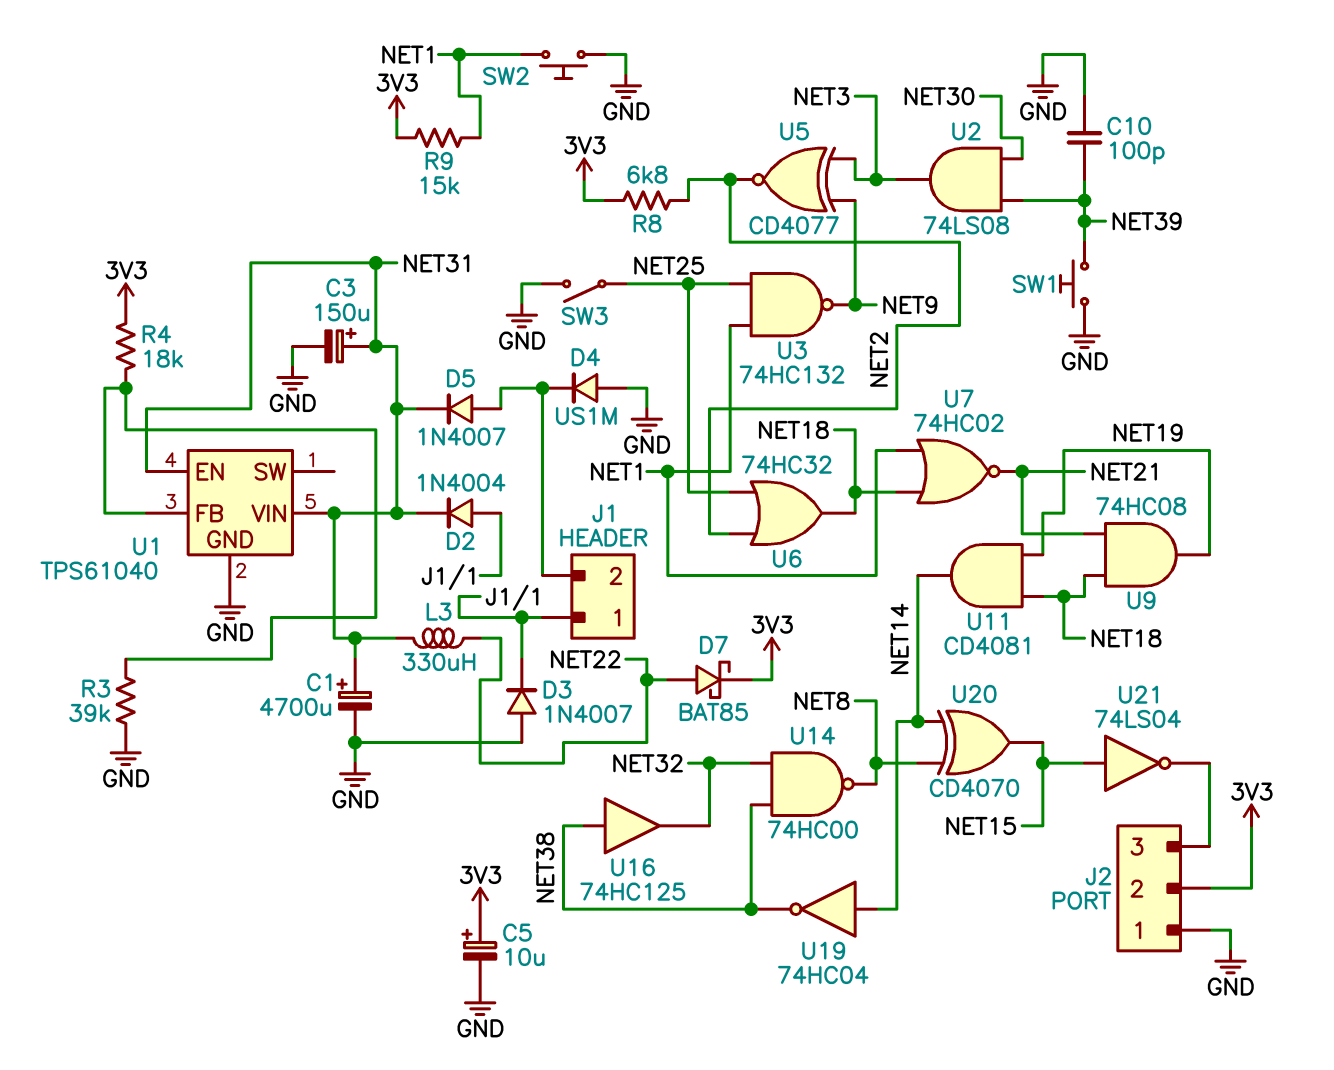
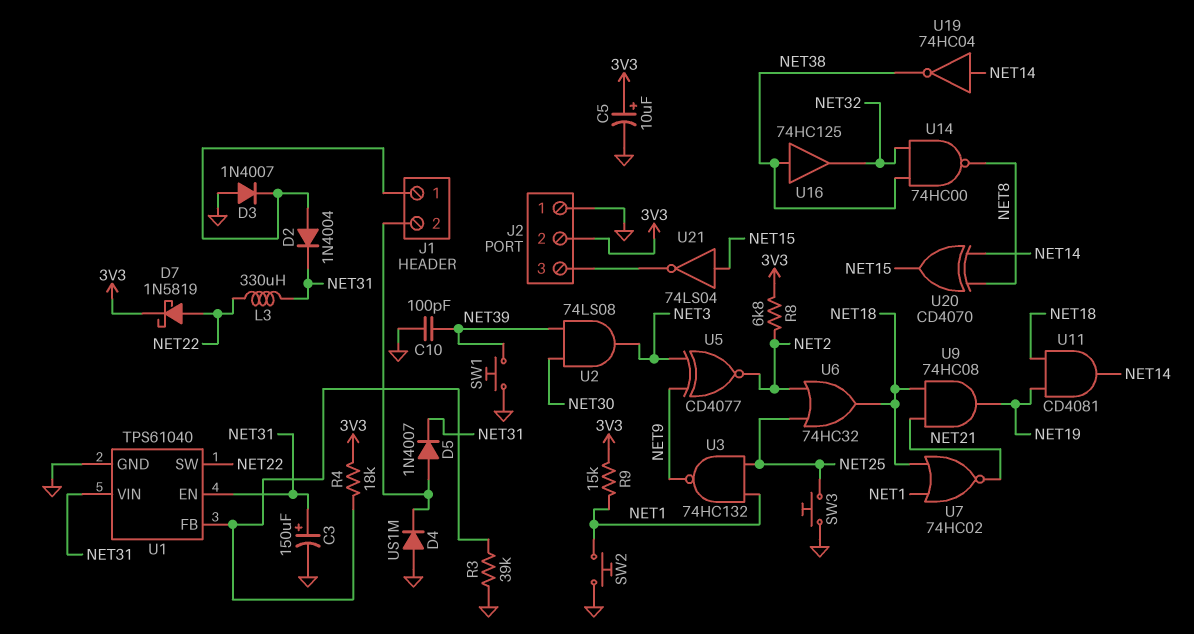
C1: 4700uF (plus NET31, minus GND) -> none
D7: schottky BAT85 (A NET22, K 3V3) -> schottky 1N5819 (A NET22, K 3V3)
SW3: switch (GND, NET25) -> button (GND, NET25)
U1 pin SW: none -> NET22

